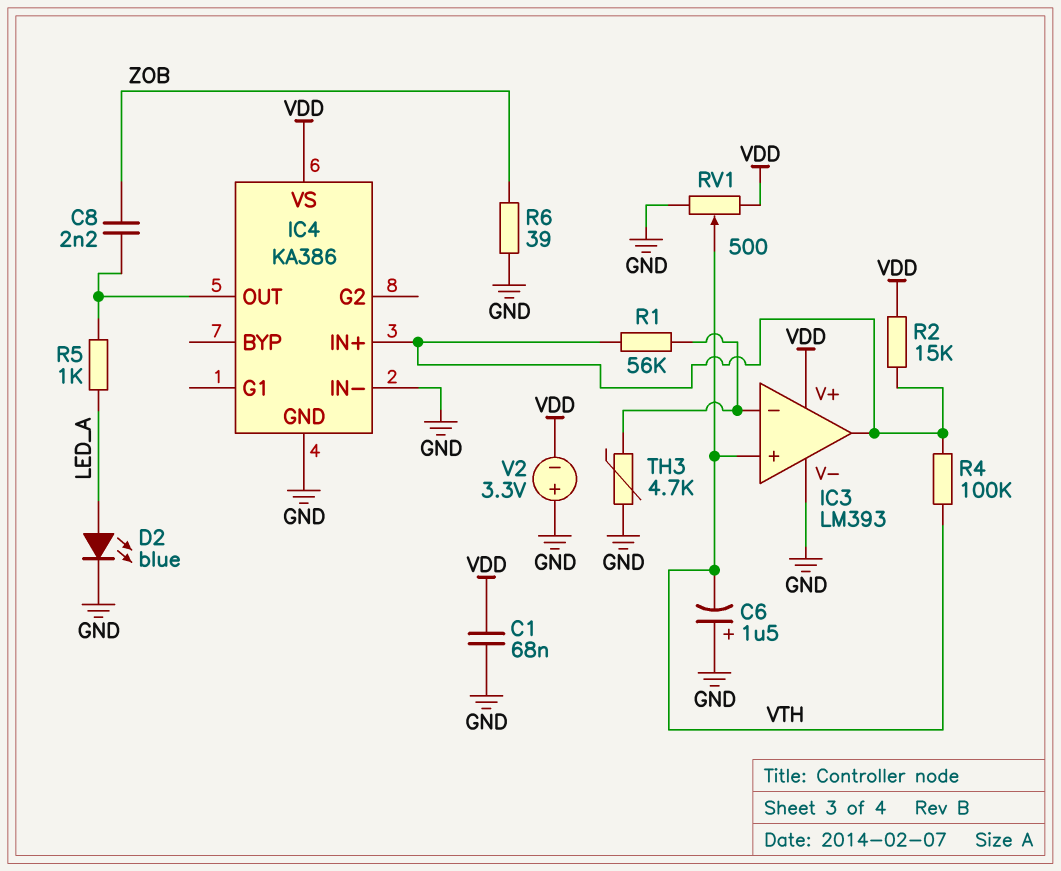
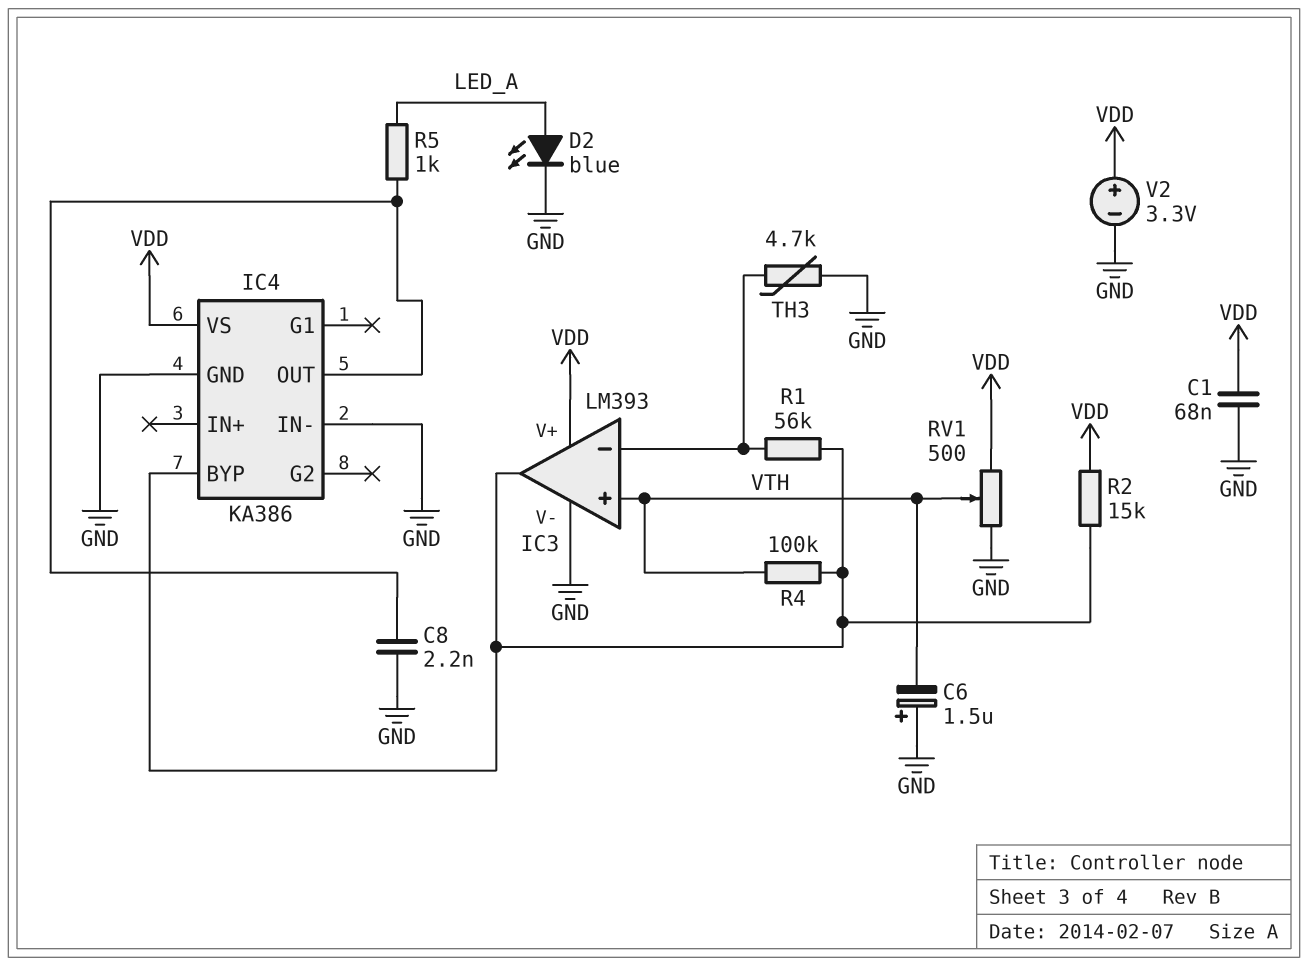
C8: 2.2nF (IC4/OUT, ZOB) -> 2.2nF (GND, IC4/OUT)
IC4 pin BYP: none -> IC3/out
IC4 pin IN+: IC3/out -> none
R6: 39 (GND, ZOB) -> none
V2: 3.3V (plus GND, minus VDD) -> 3.3V (plus VDD, minus GND)

